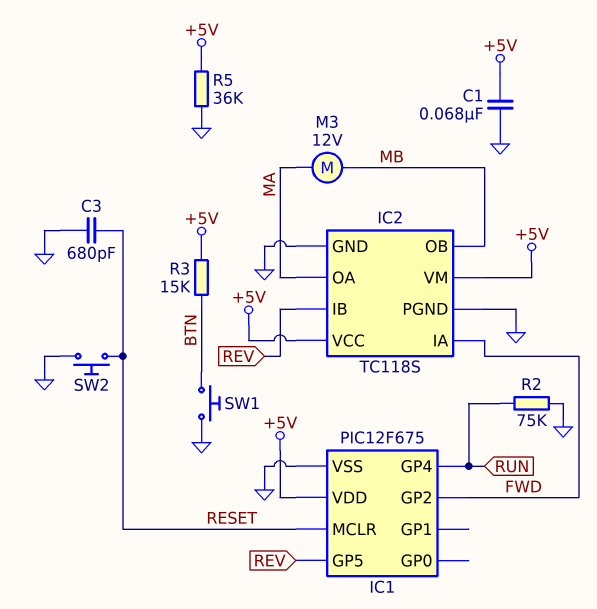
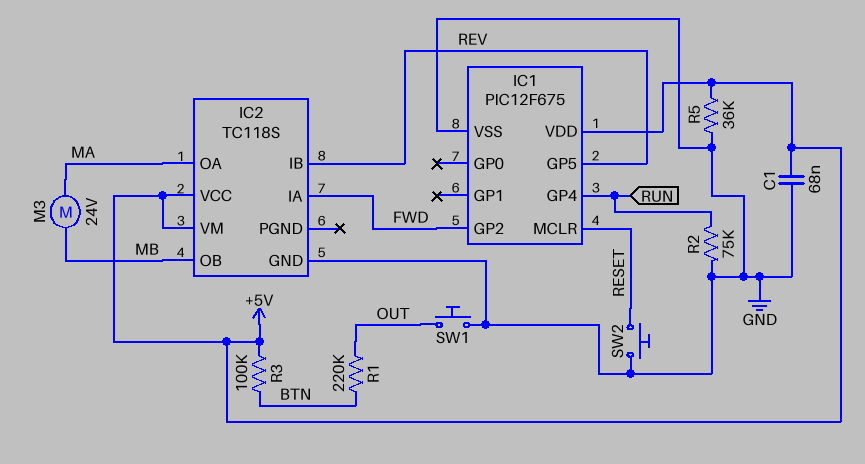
C3: 680pF (GND, RESET) -> none
IC2 pin PGND: GND -> none
M3: motor 12V (MA, MB) -> motor 24V (MA, MB)
R1: none -> 220k (BTN, OUT)
R3: 15k (+5V, BTN) -> 100k (+5V, BTN)
SW1: button (BTN, GND) -> button (GND, OUT)

